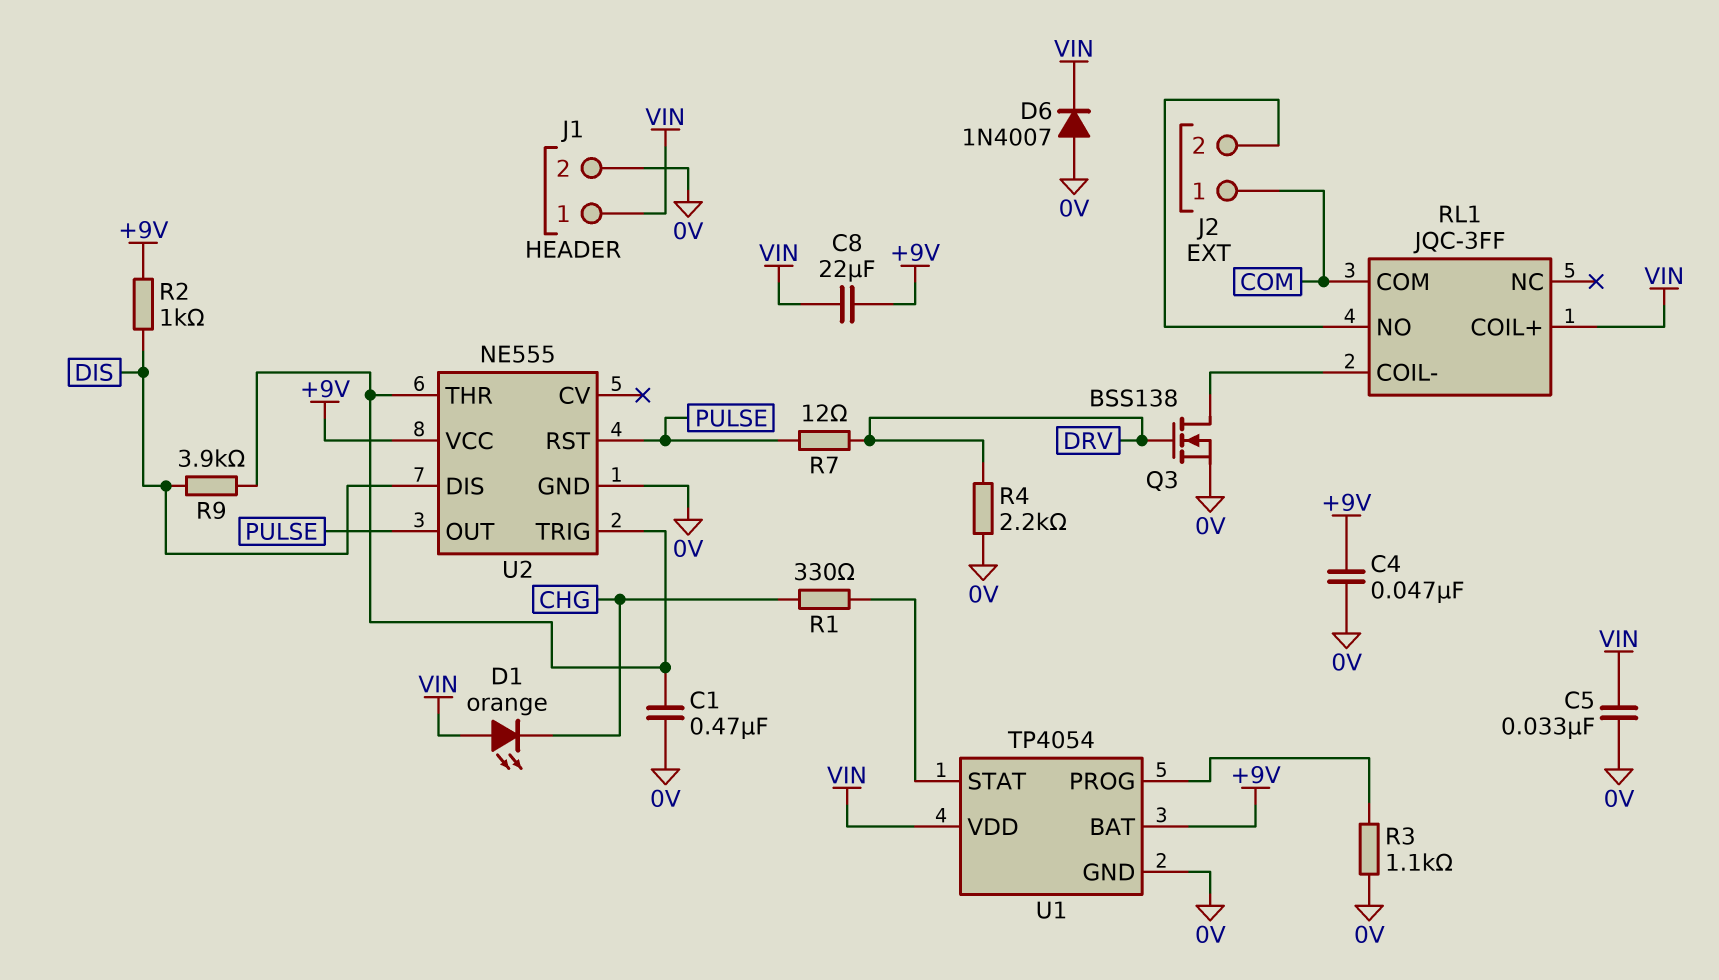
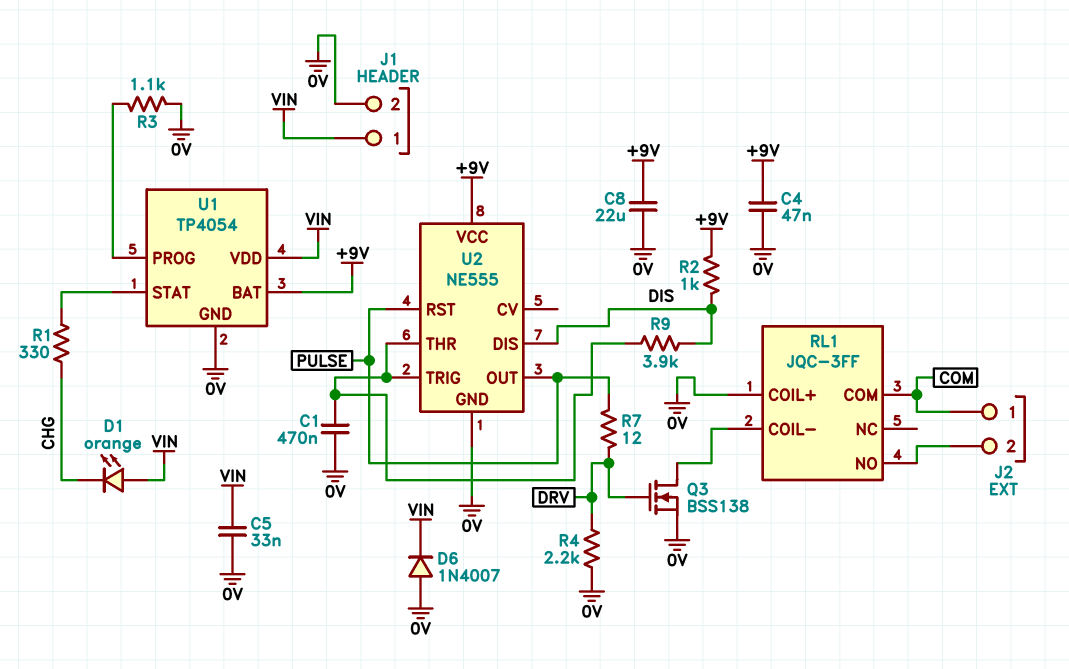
C8: 22uF (+9V, VIN) -> 22uF (+9V, 0V)
RL1 pin COIL+: VIN -> 0V

